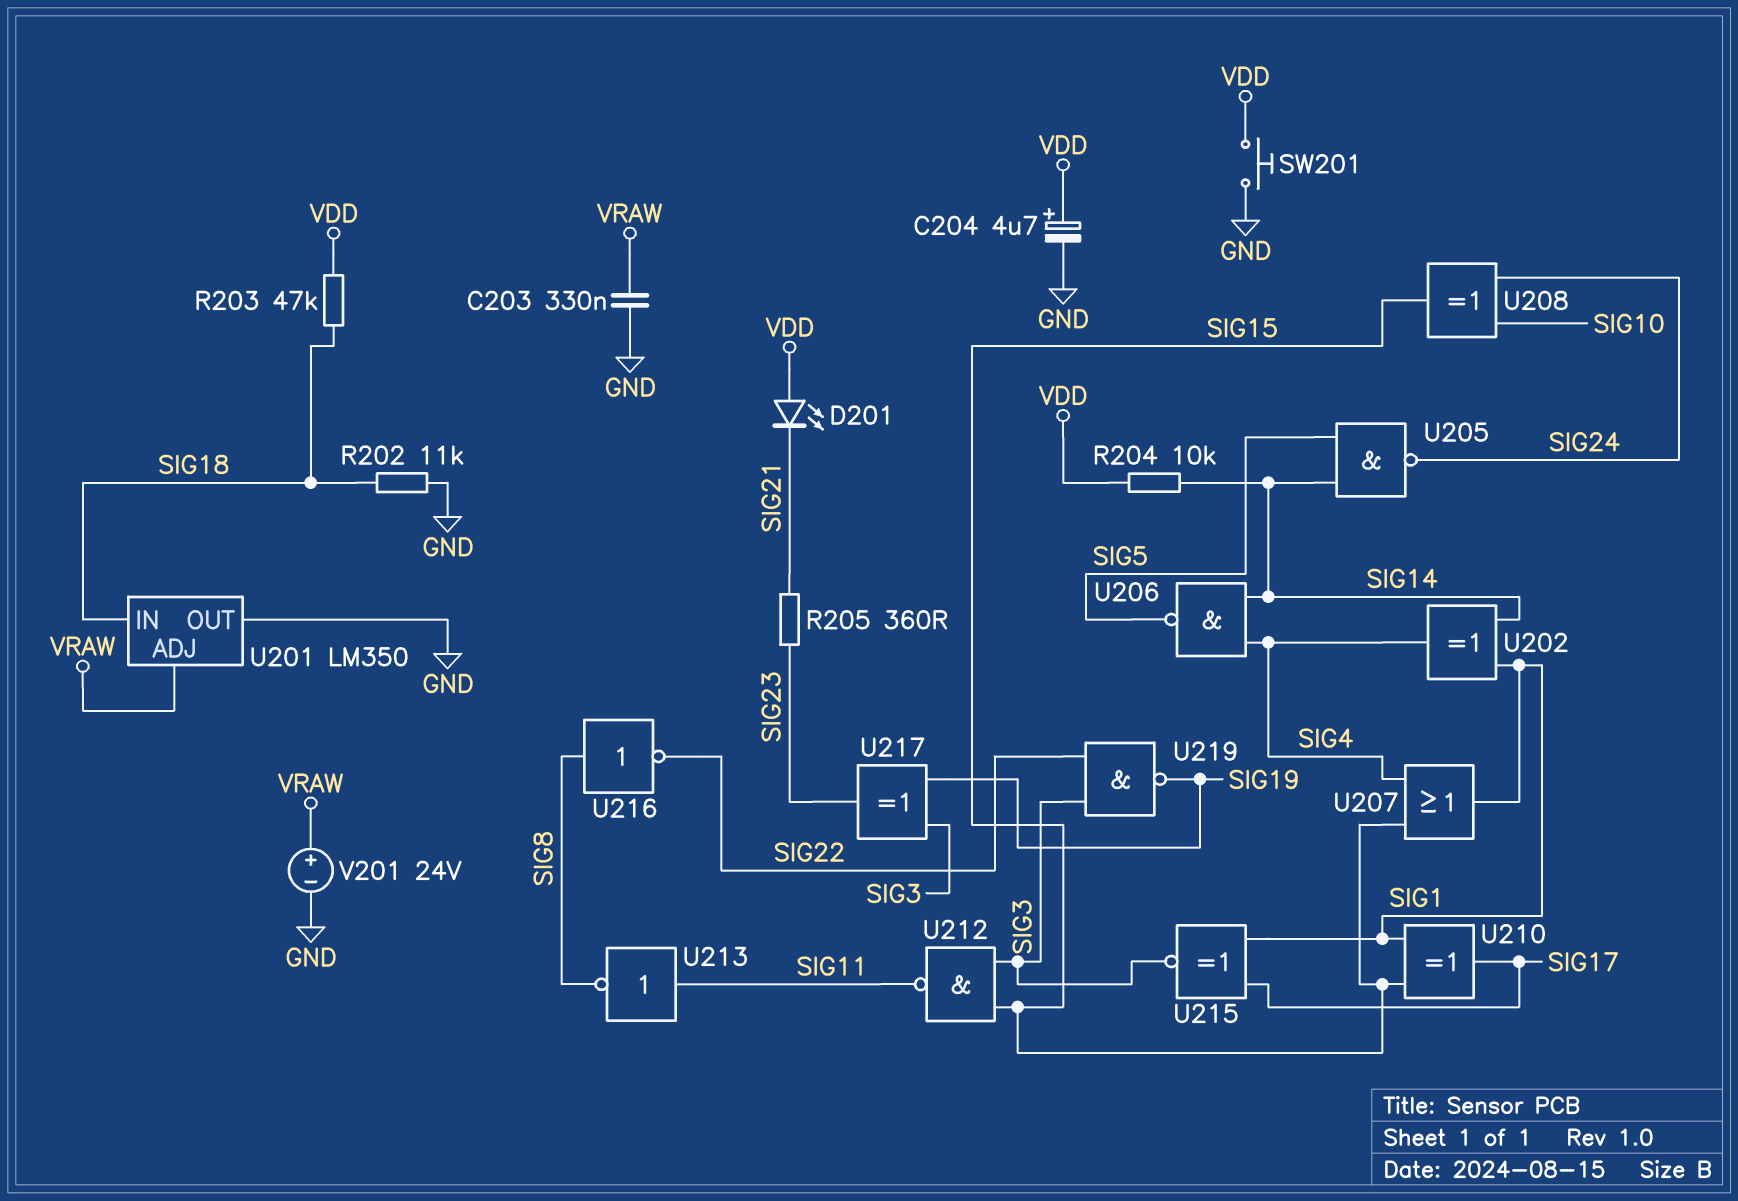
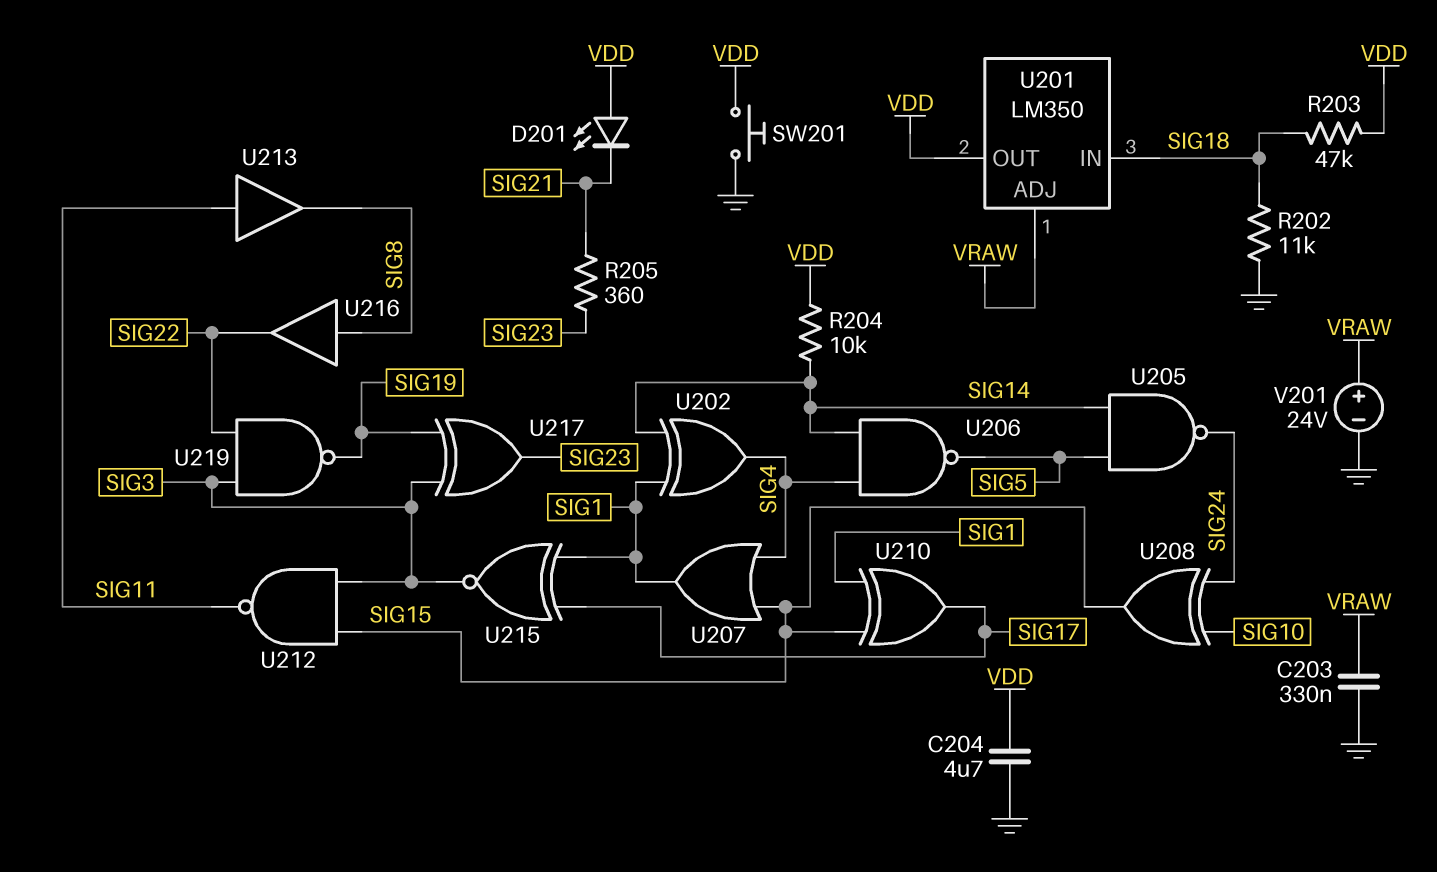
C204: 4.7uF (plus VDD, minus GND) -> 4.7uF (GND, VDD)
U201 pin OUT: GND -> VDD
U213: NOT (in SIG11, out SIG8) -> buffer (in SIG11, out SIG8)
U216: NOT (in SIG8, out SIG22) -> buffer (in SIG8, out SIG22)

